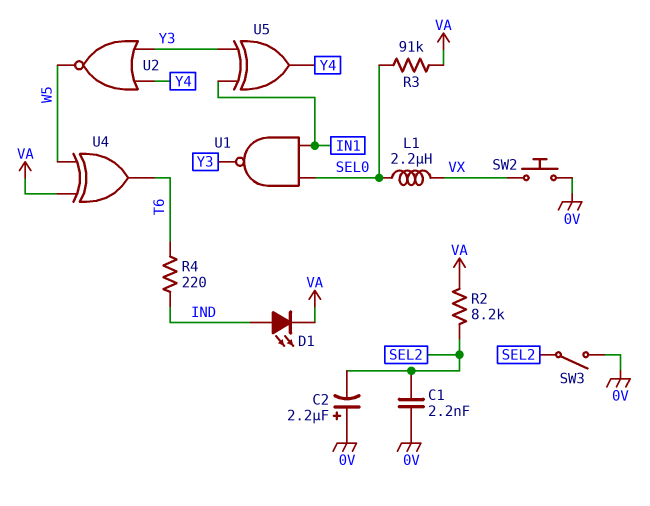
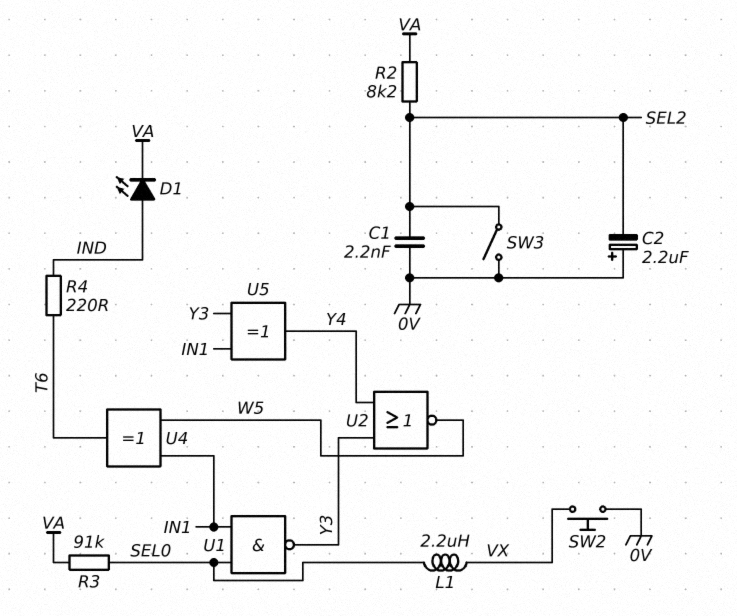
U4: XOR (in VA, in W5, out T6) -> XOR (in IN1, in W5, out T6)

